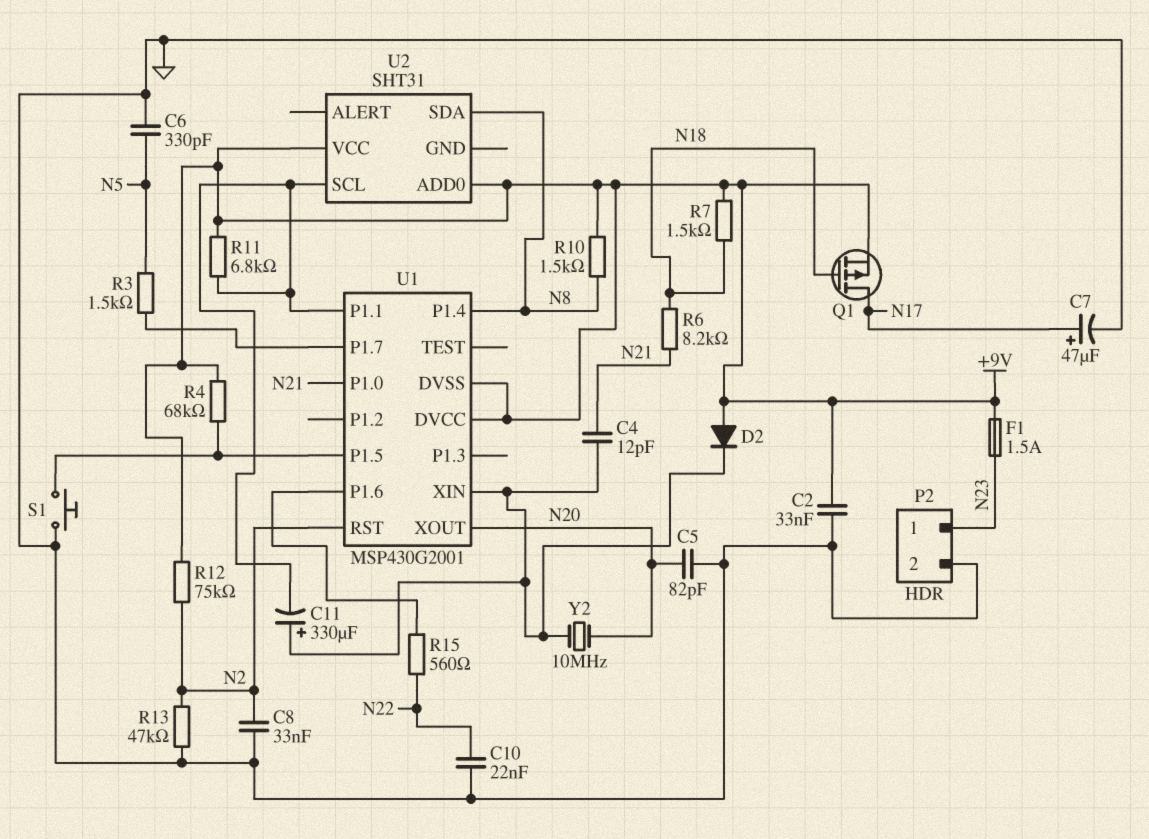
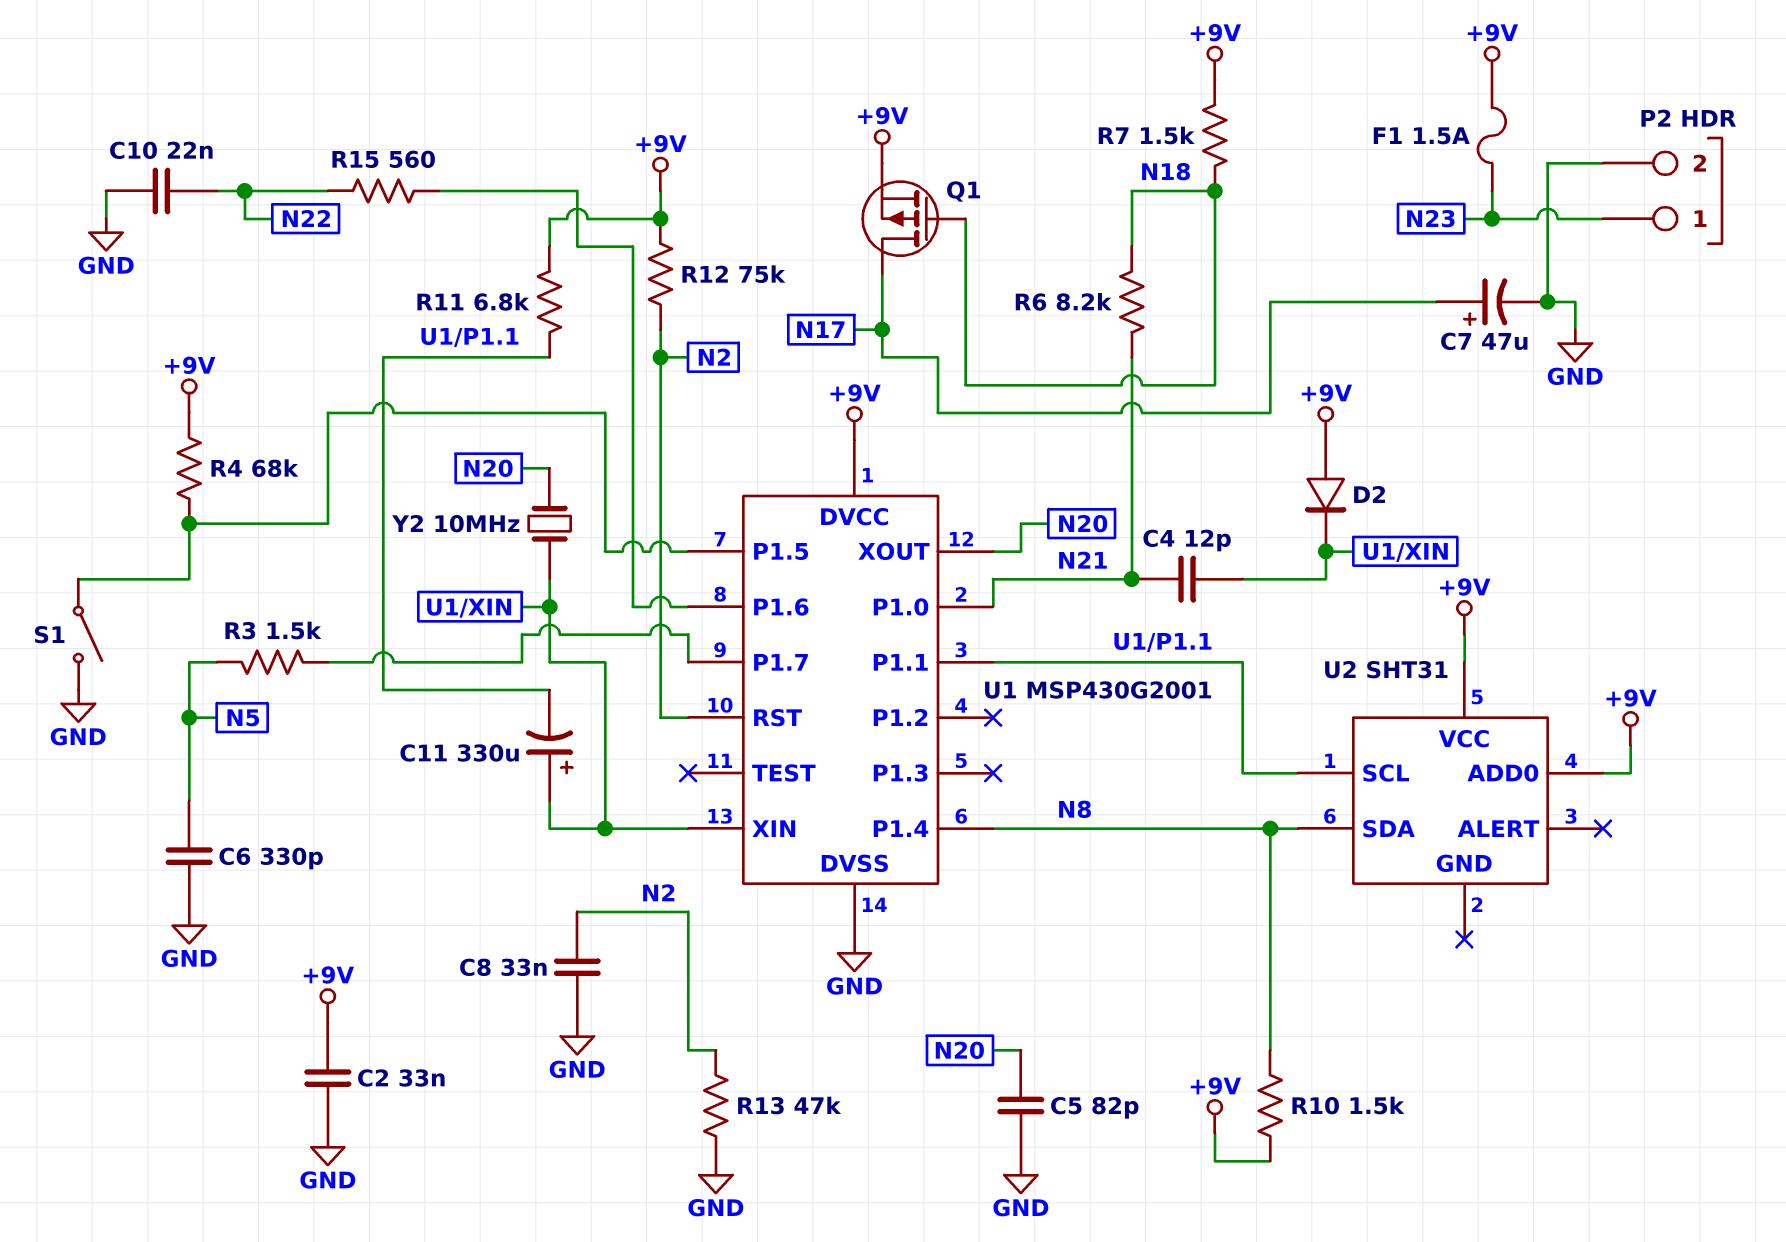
S1: button (GND, U1/P1.5) -> switch (GND, U1/P1.5)
U1 pin DVSS: +9V -> GND

